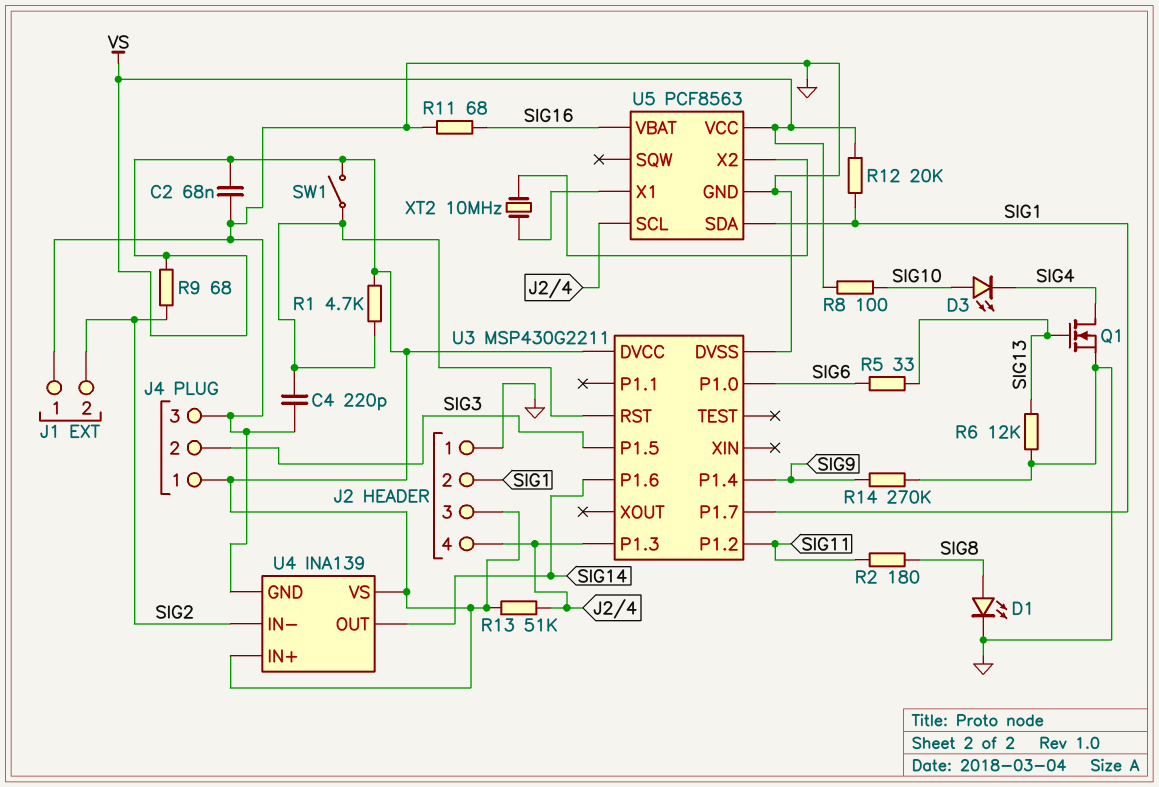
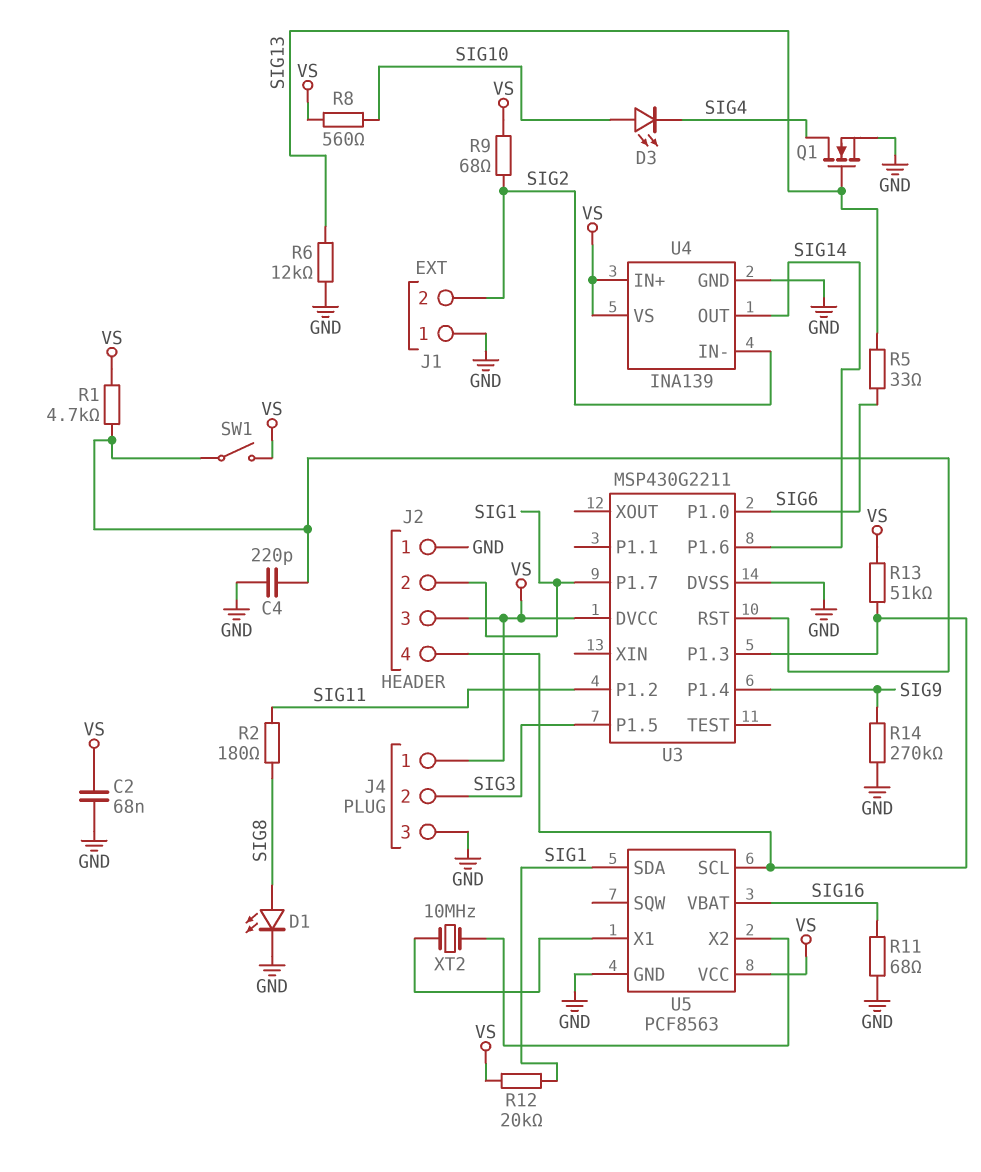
R8: 100 (SIG10, VS) -> 560 (SIG10, VS)

